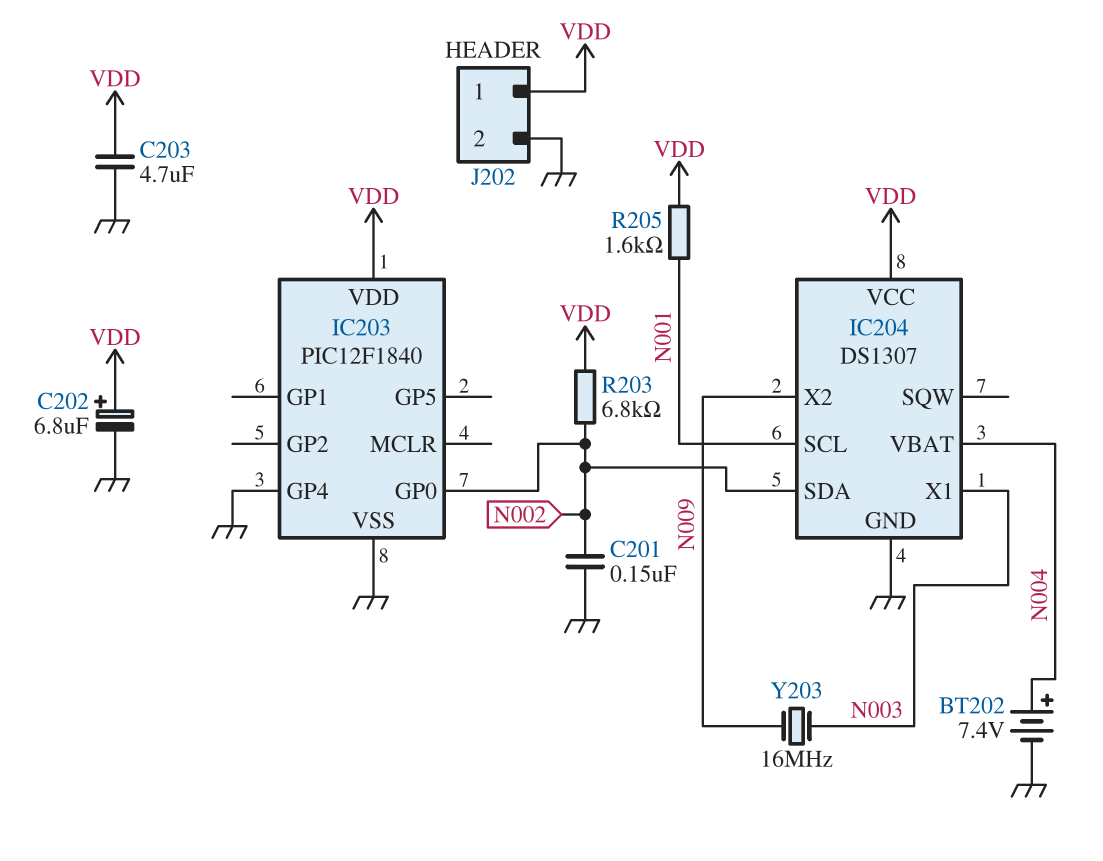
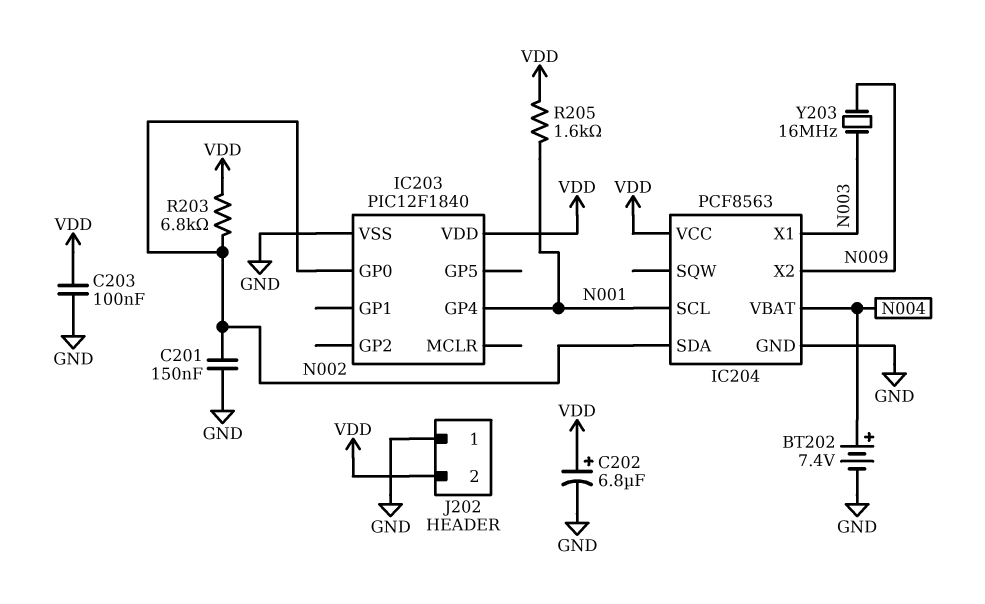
C203: 4.7uF (GND, VDD) -> 100nF (GND, VDD)
IC203 pin GP4: GND -> N001
IC204: DS1307 -> PCF8563
J202 pin 1: VDD -> GND
J202 pin 2: GND -> VDD

